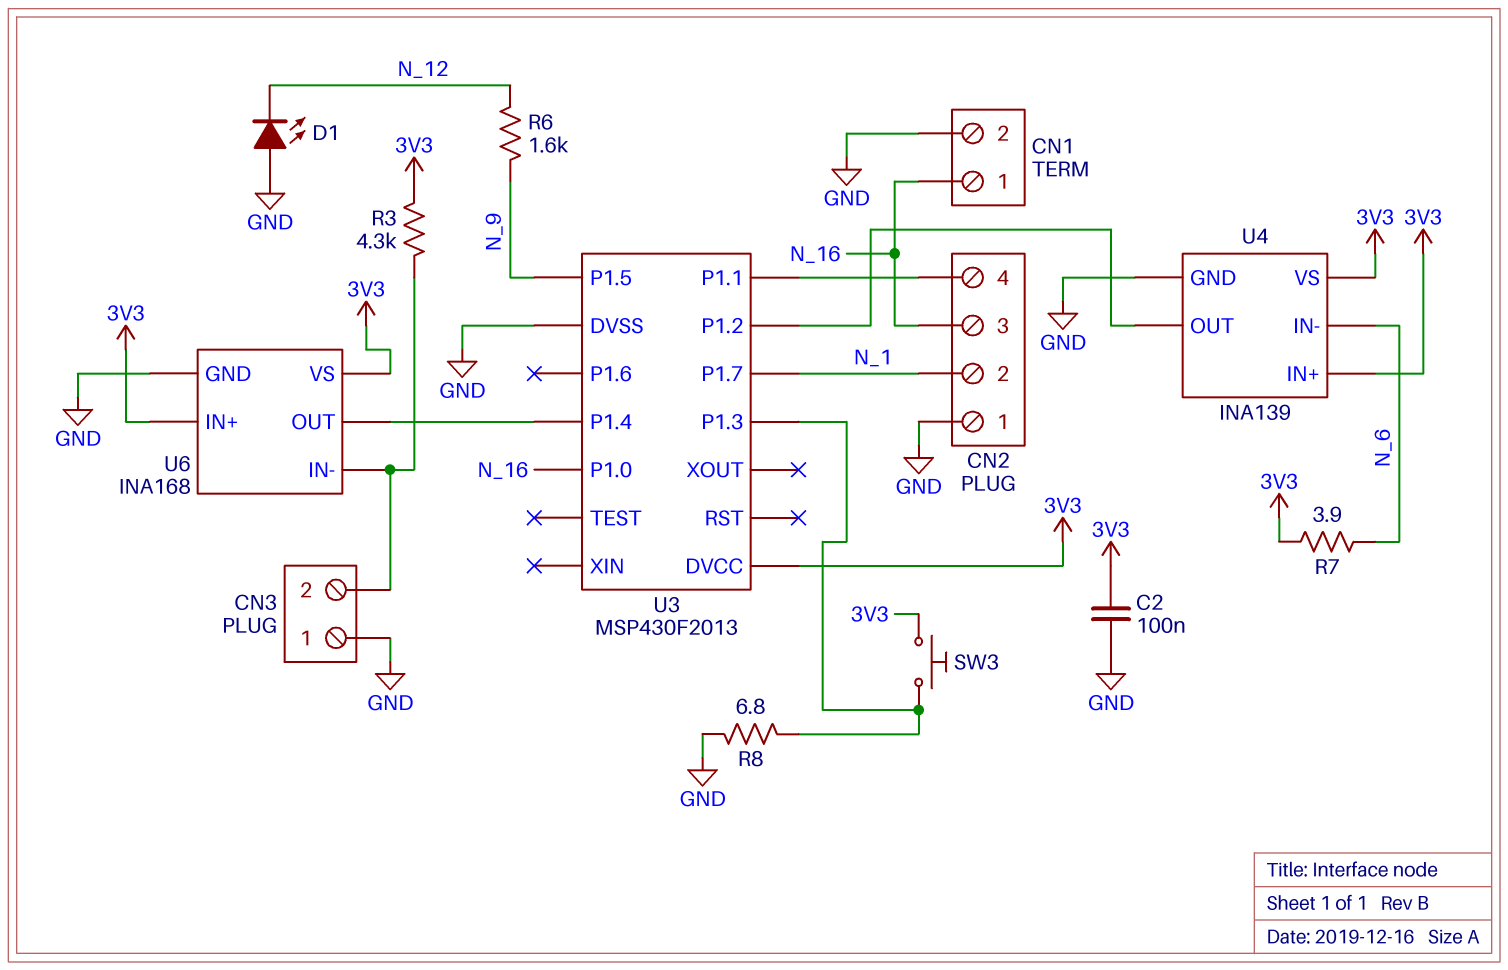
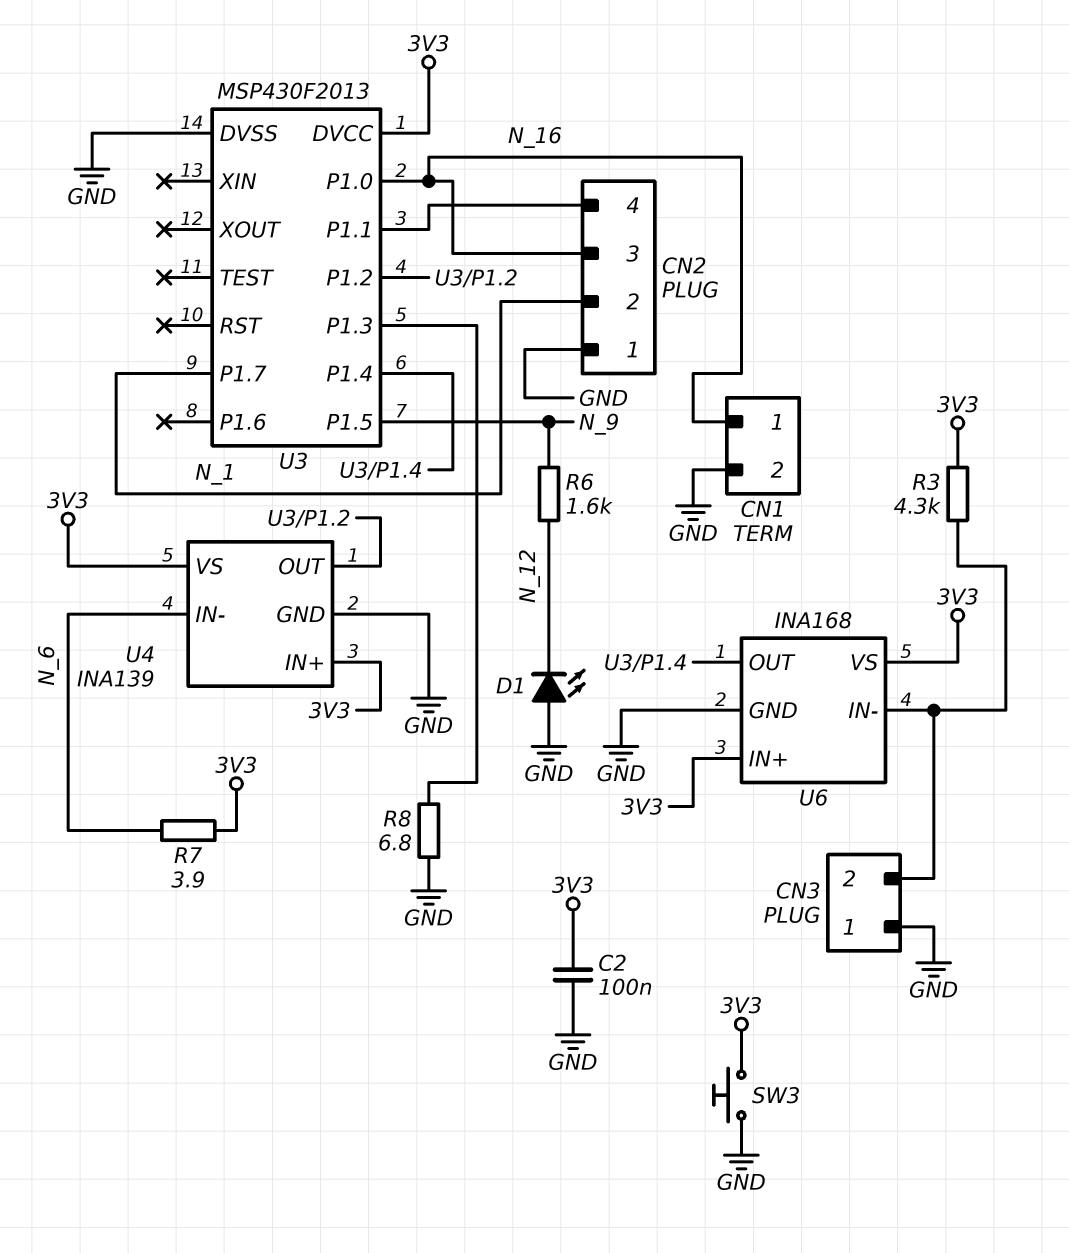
SW3: button (3V3, U3/P1.3) -> button (3V3, GND)

